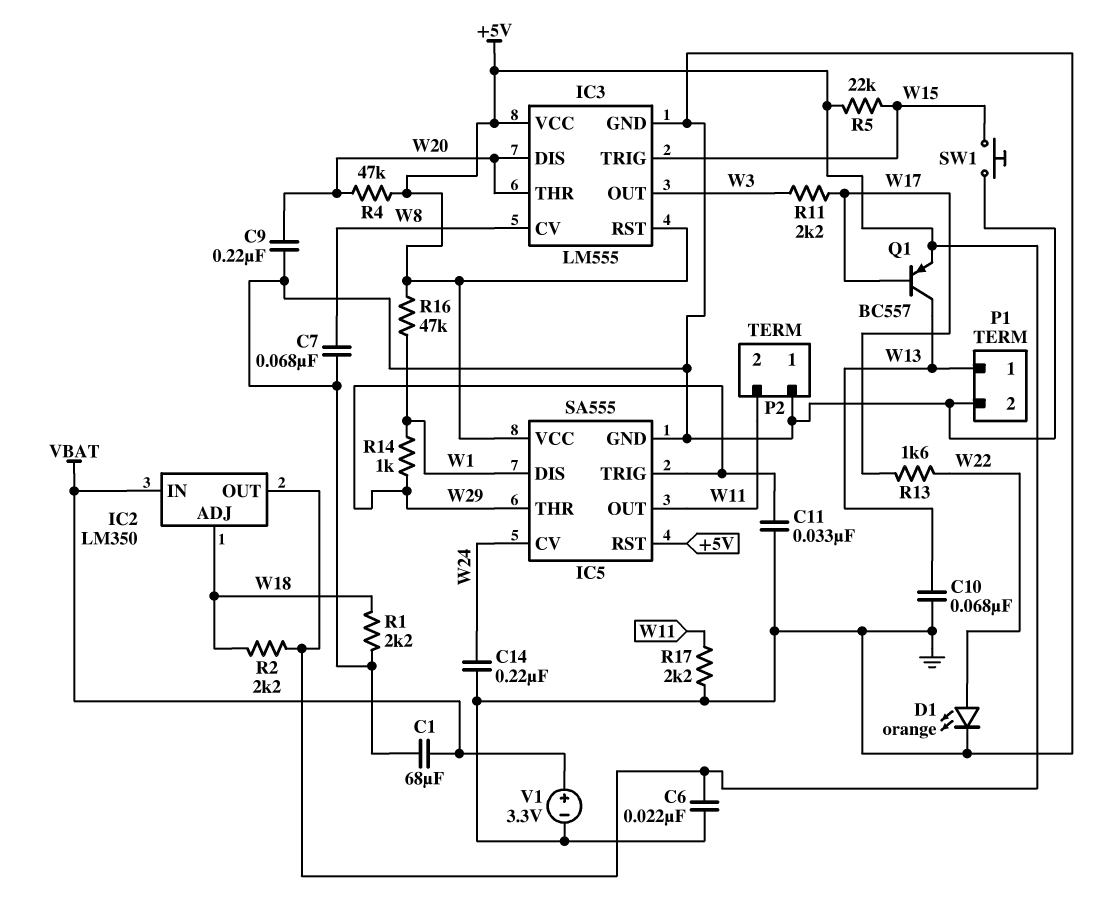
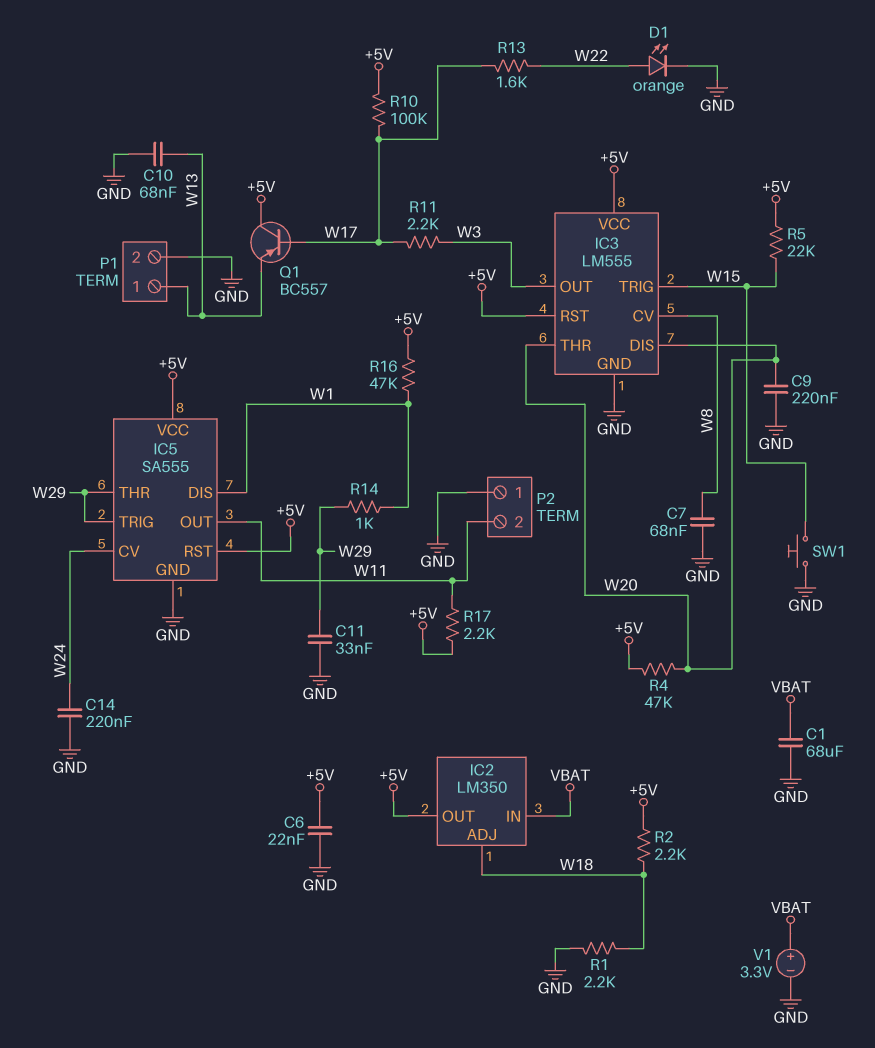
Q1: PNP BC557 (B W17, C W13, E +5V) -> PNP BC557 (B W17, C +5V, E W13)
R10: none -> 100k (+5V, W17)
R17: 2.2k (GND, W11) -> 2.2k (+5V, W11)

